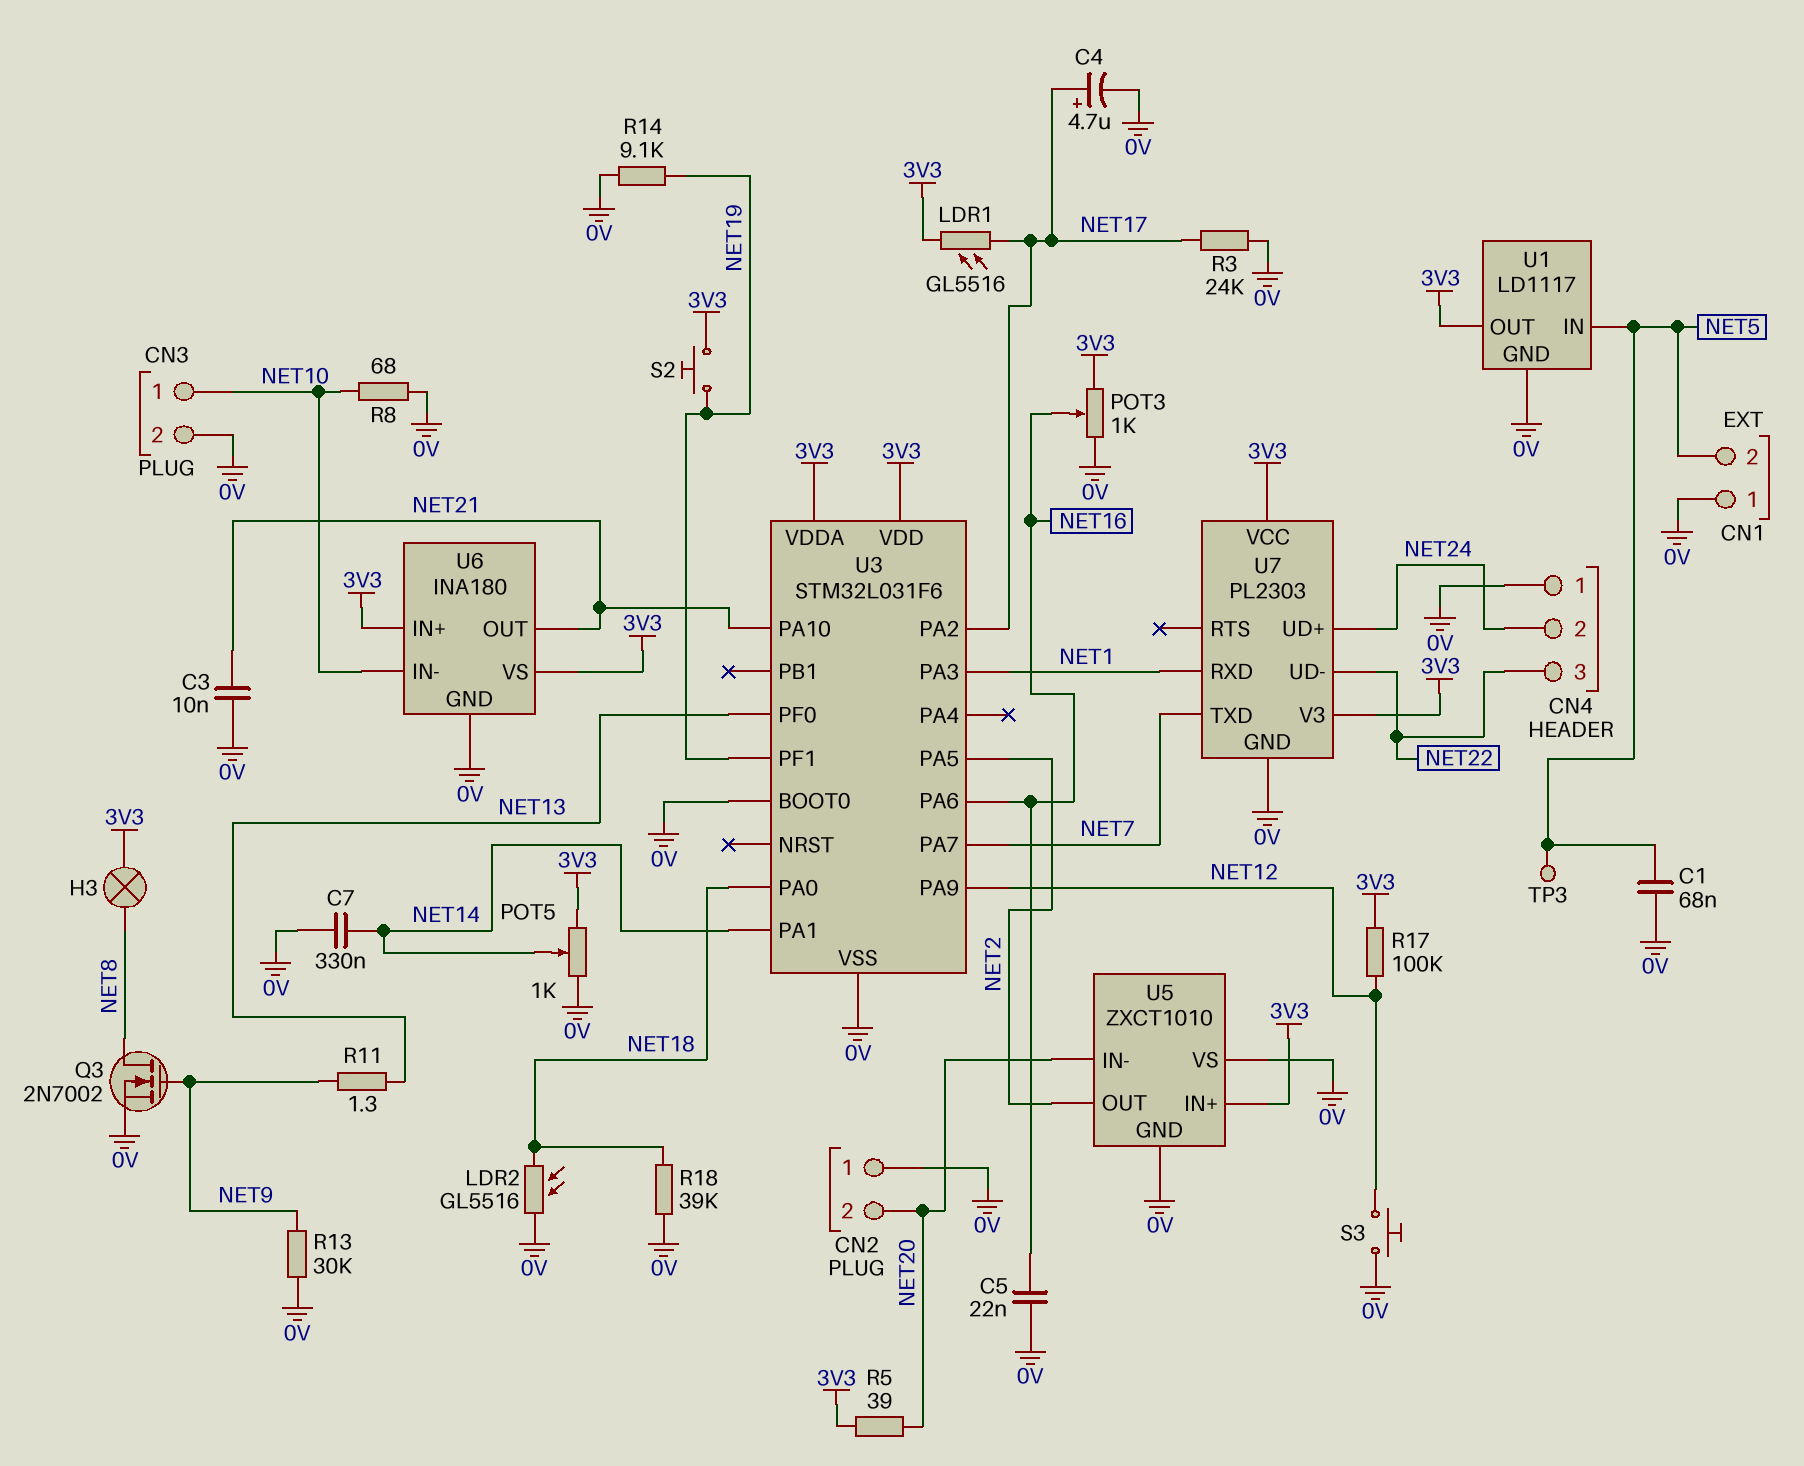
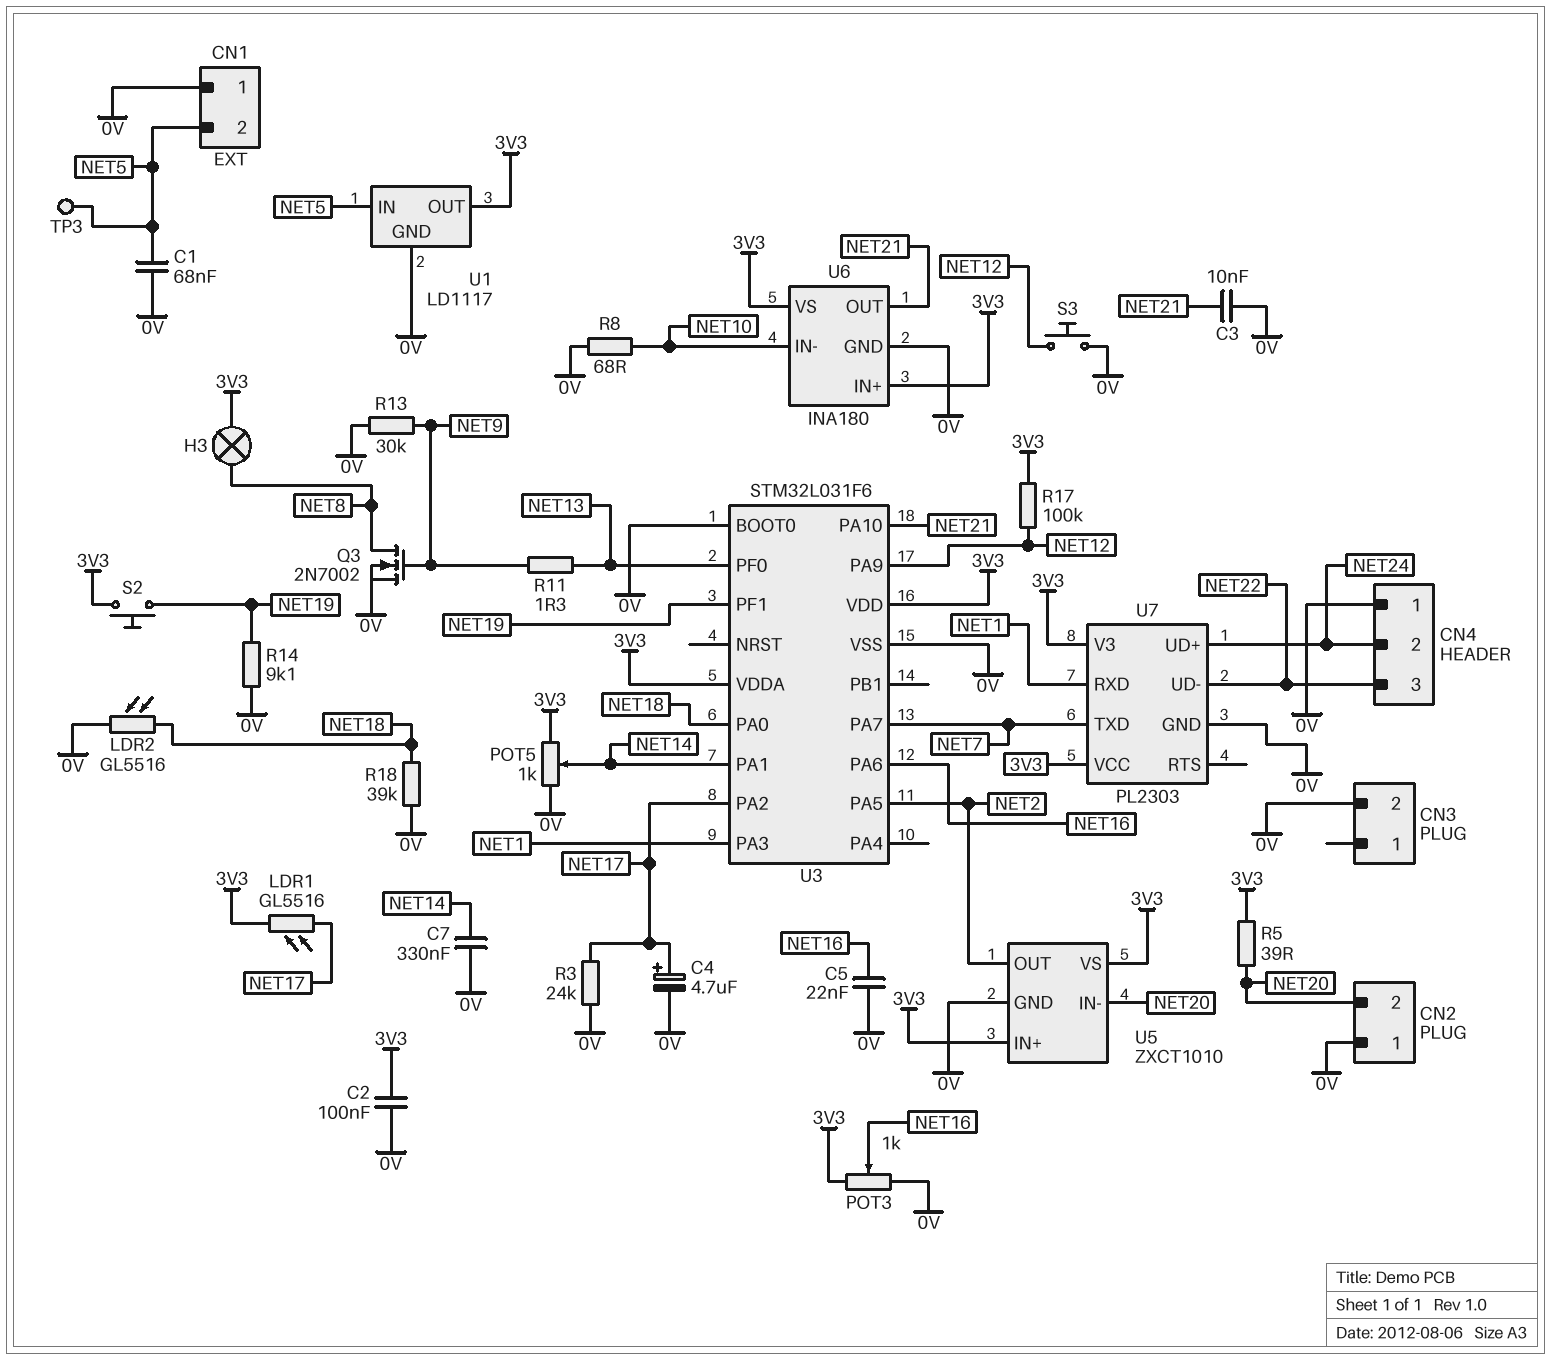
C2: none -> 100nF (0V, 3V3)
CN3 pin 1: NET10 -> none
U5 pin VS: 0V -> 3V3

